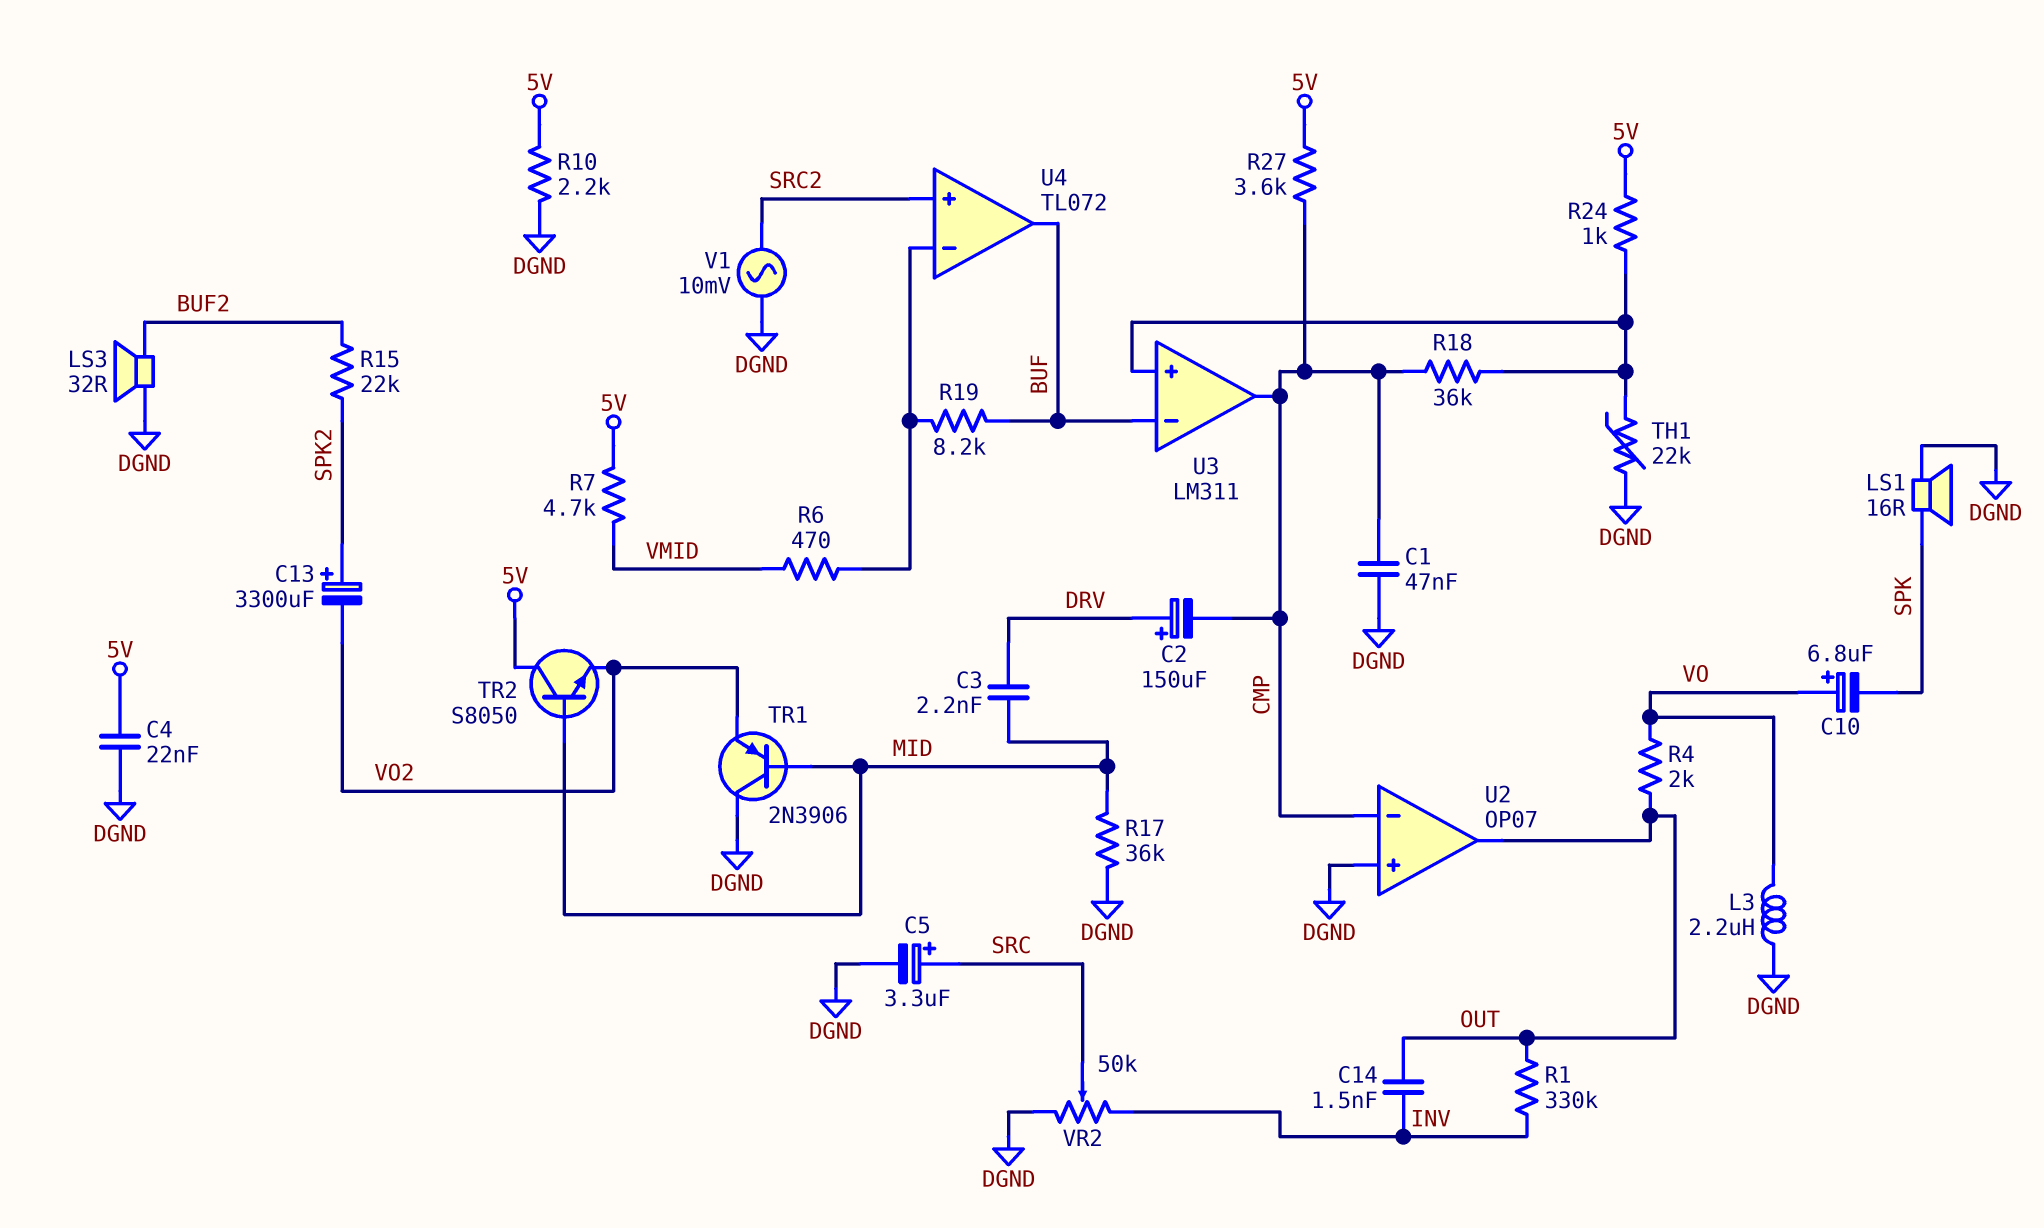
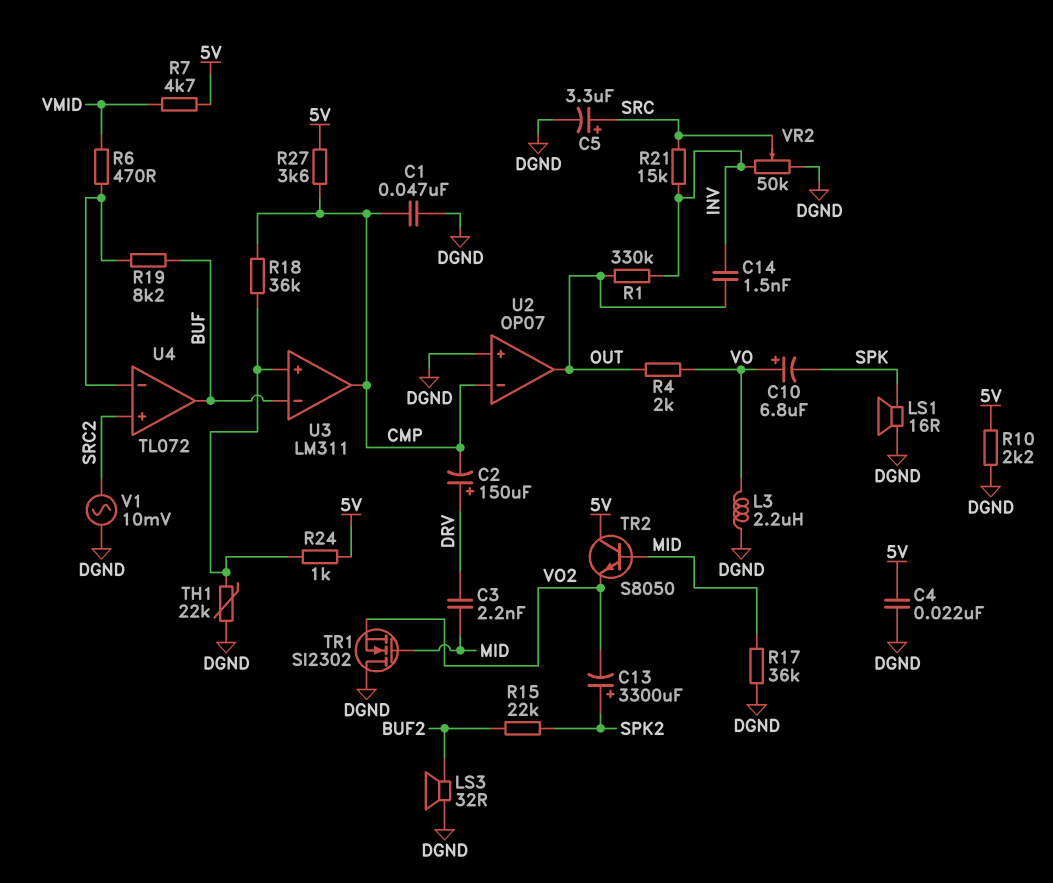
R21: none -> 15k (INV, SRC)
TR1: PNP 2N3906 (B MID, C DGND, E VO2) -> NMOS SI2302 (G MID, D DGND, S VO2)

